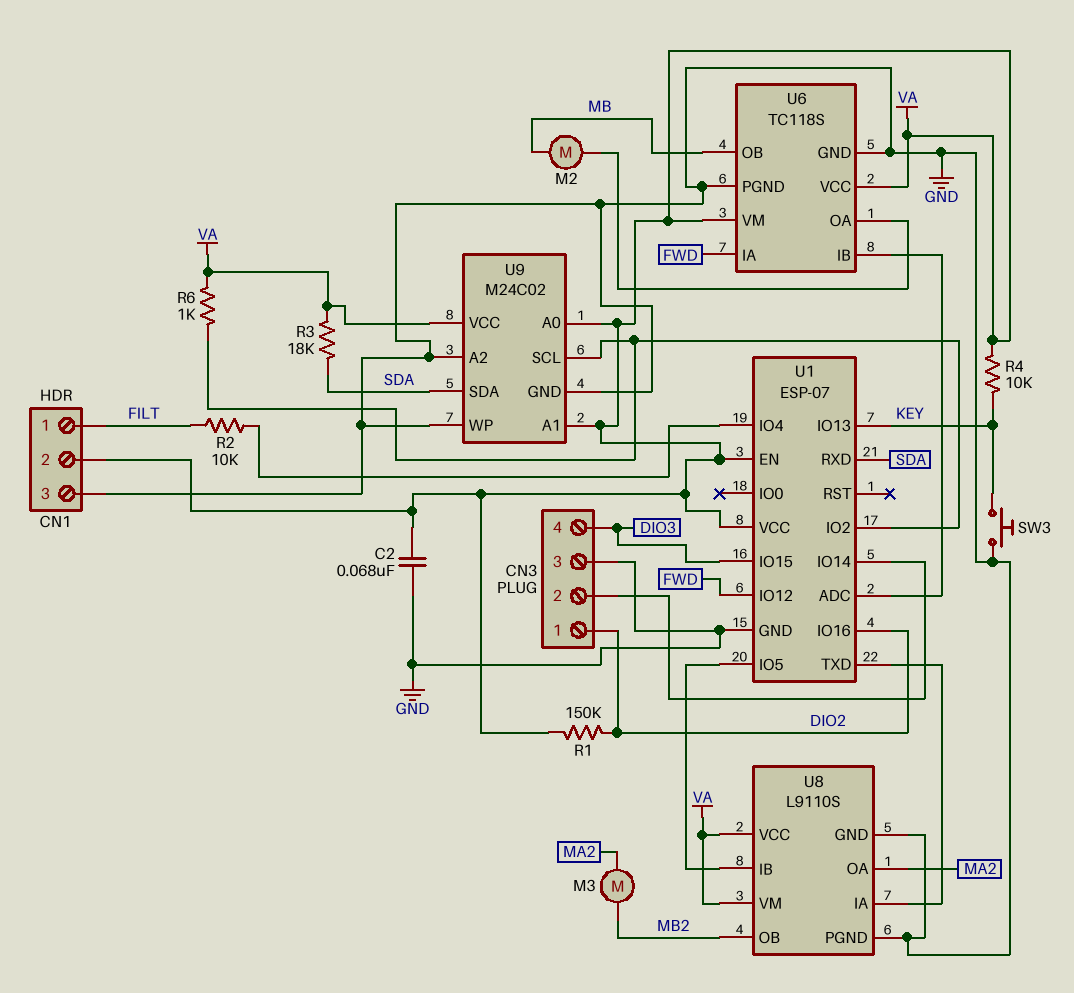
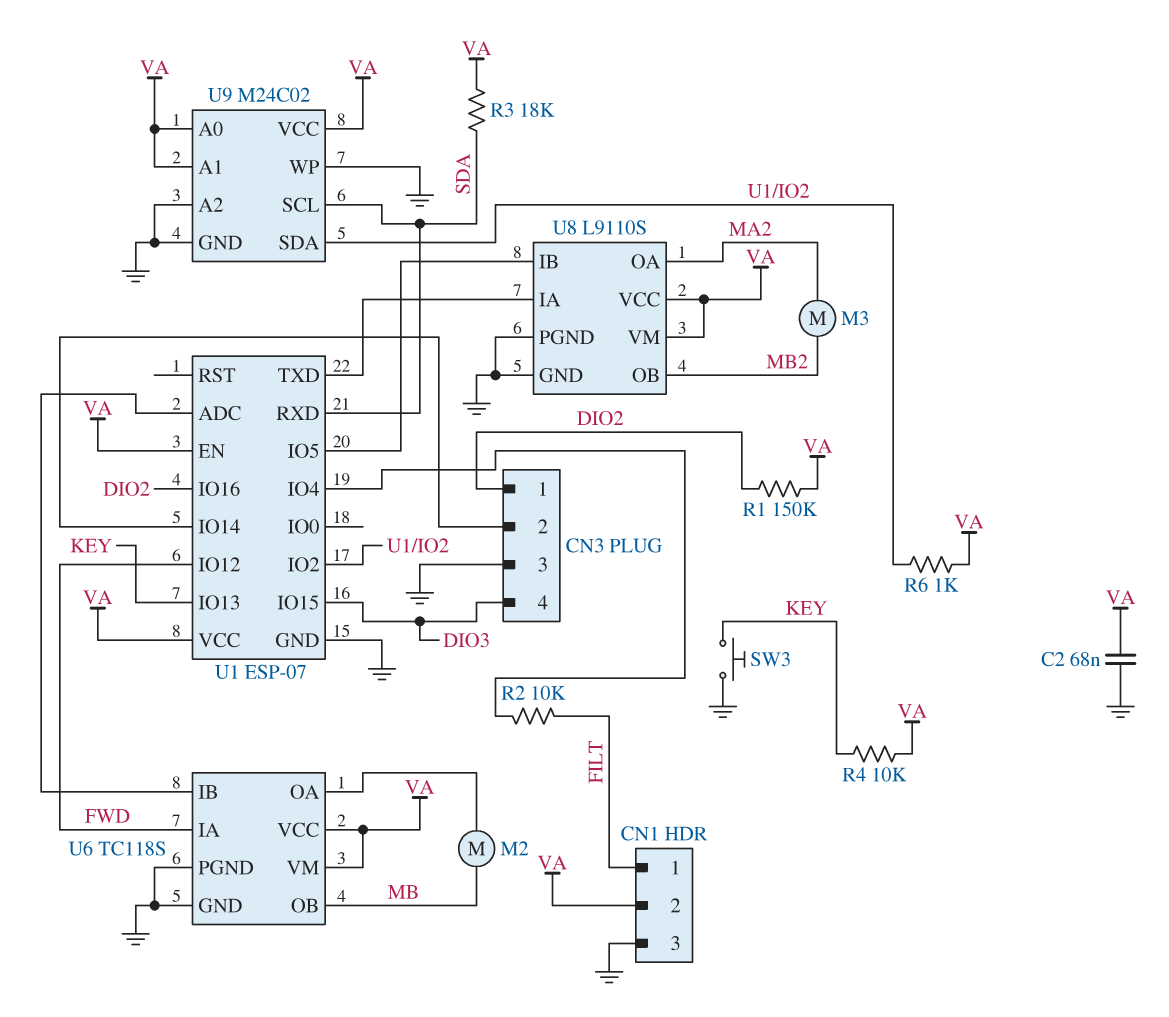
U9 pin SCL: U1/IO2 -> SDA
U9 pin SDA: SDA -> U1/IO2

